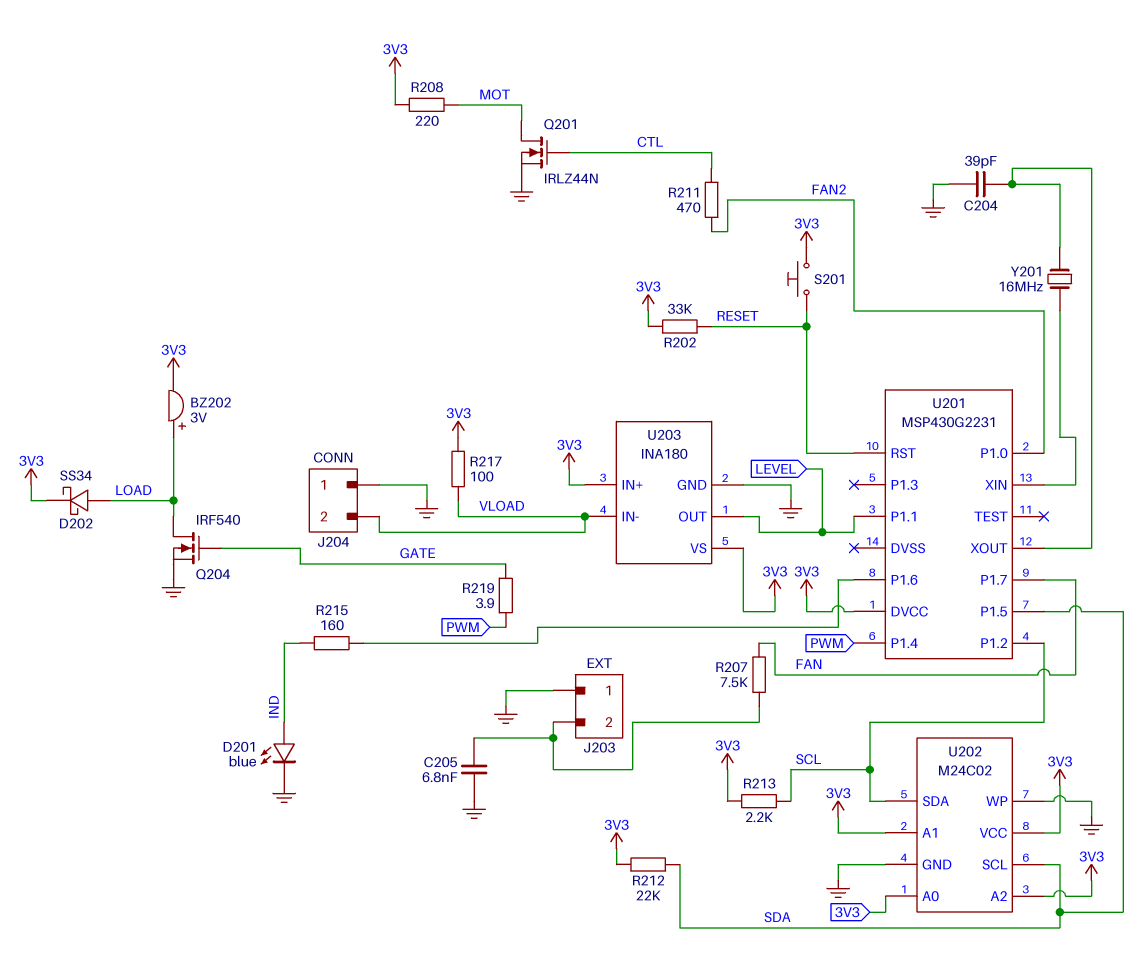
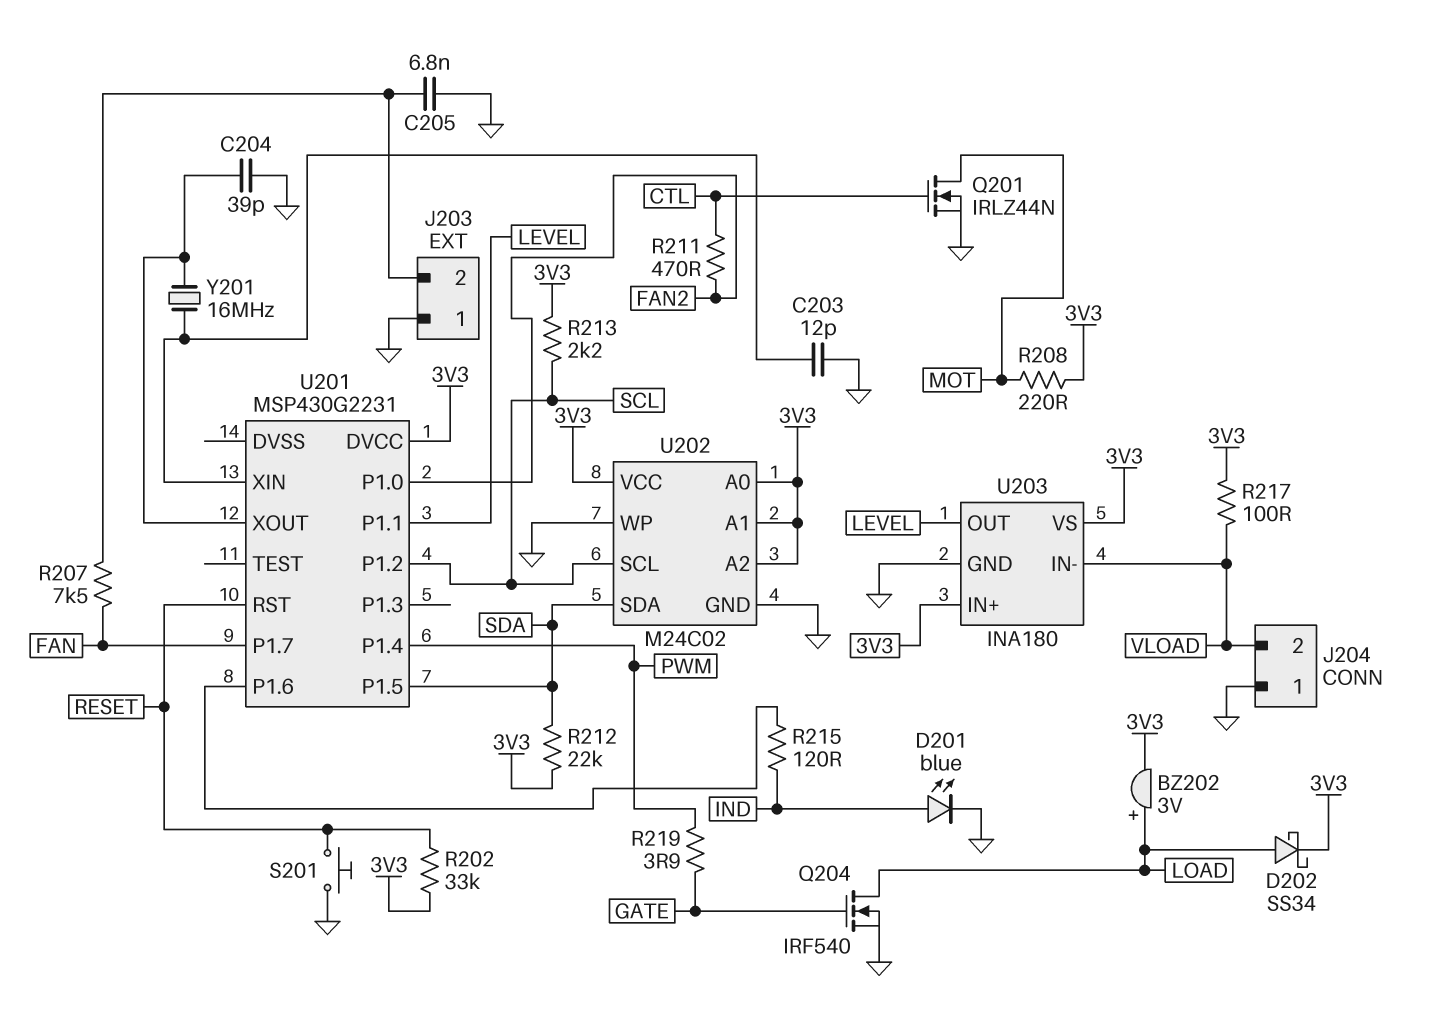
C203: none -> 12pF (GND, U201/XIN)
R215: 160 (IND, U201/P1.6) -> 120 (IND, U201/P1.6)
S201: button (3V3, RESET) -> button (GND, RESET)
U202 pin SCL: SDA -> SCL
U202 pin SDA: SCL -> SDA

